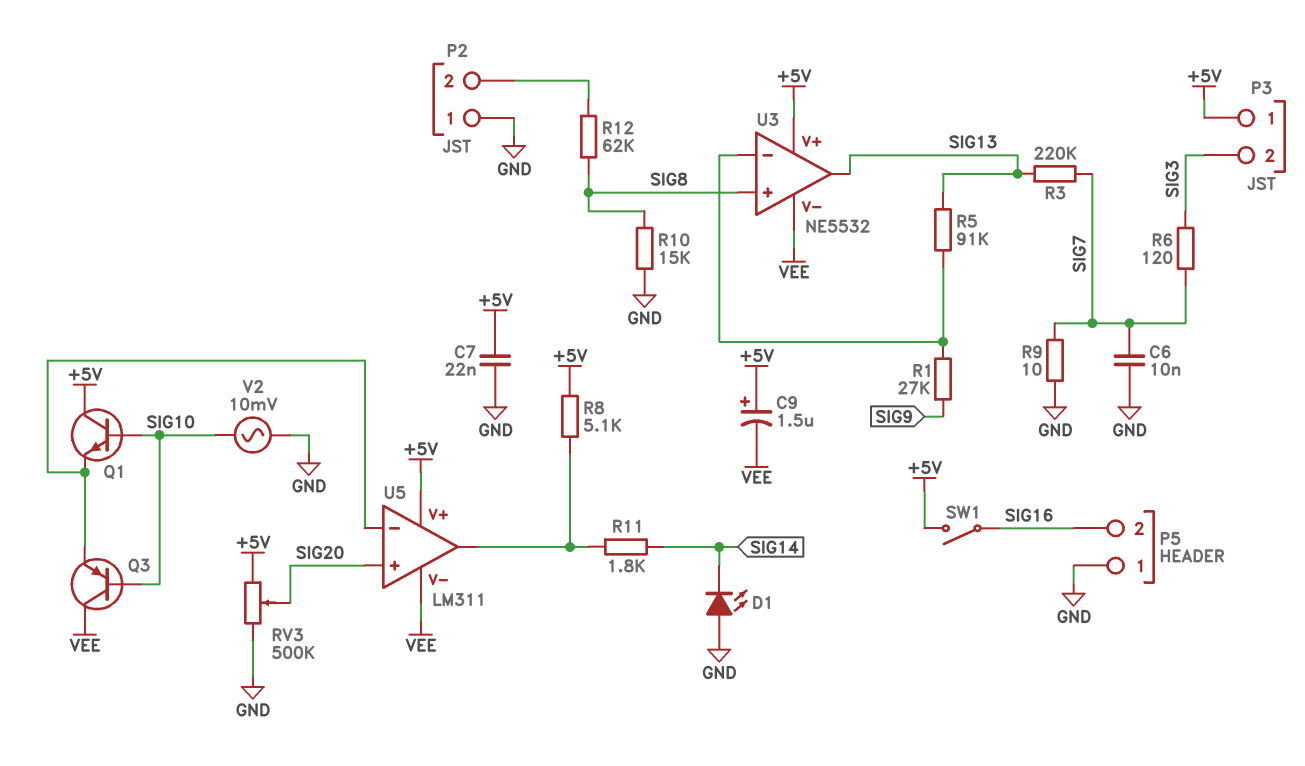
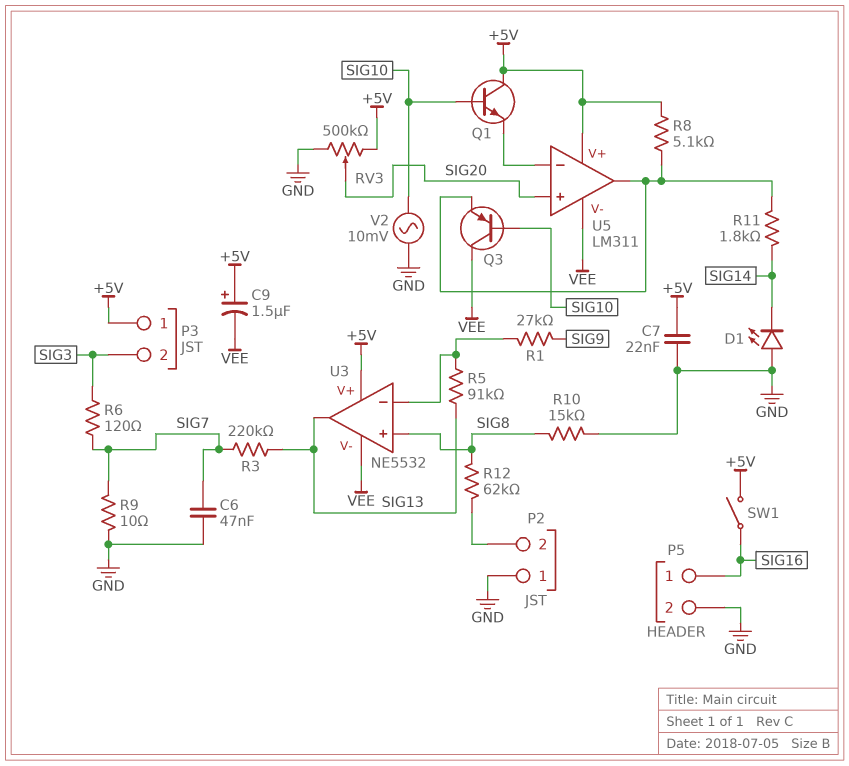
C6: 10nF (GND, SIG7) -> 47nF (GND, SIG7)
P5 pin 1: GND -> SIG16
P5 pin 2: SIG16 -> GND
Q3: PNP (B SIG10, C VEE, E U5/in-) -> PNP (B SIG10, C VEE, E U5/out)

